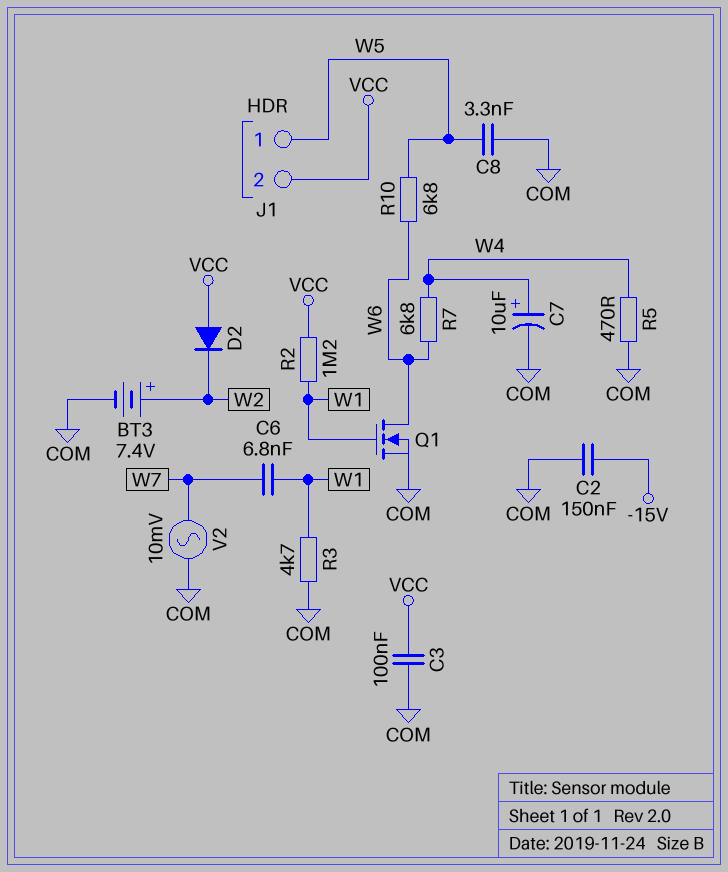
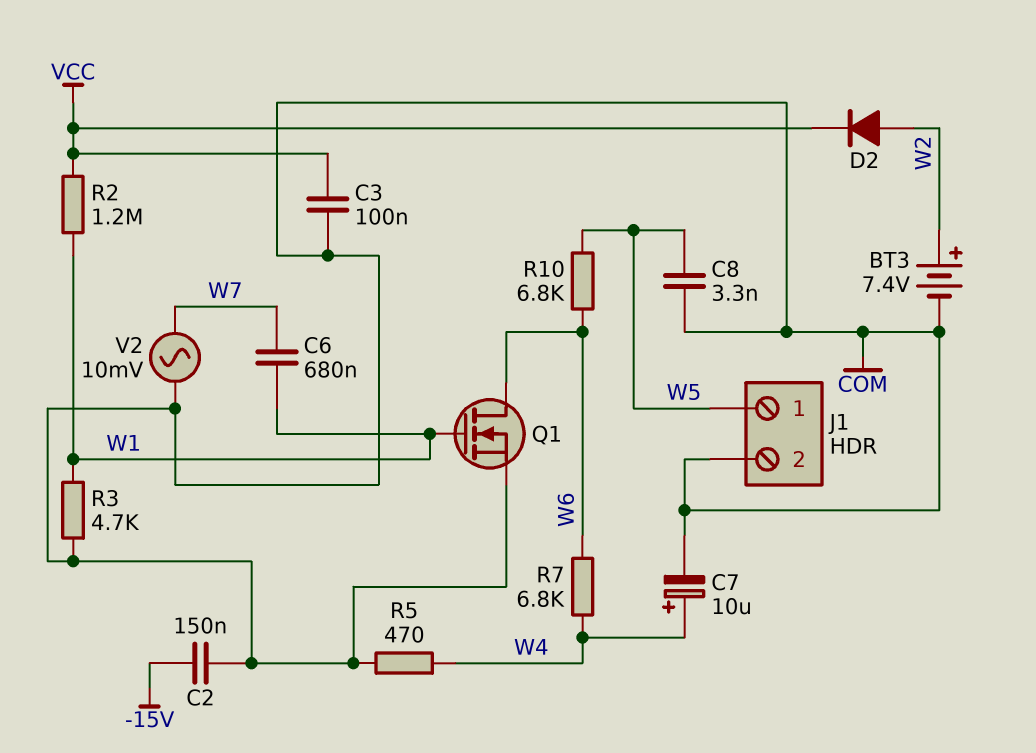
C6: 6.8nF (W1, W7) -> 680nF (W1, W7)
D2: diode (A VCC, K W2) -> diode (A W2, K VCC)
J1 pin 2: VCC -> COM

